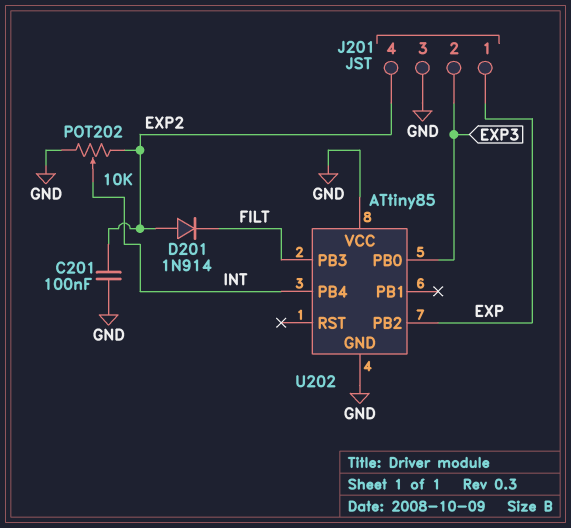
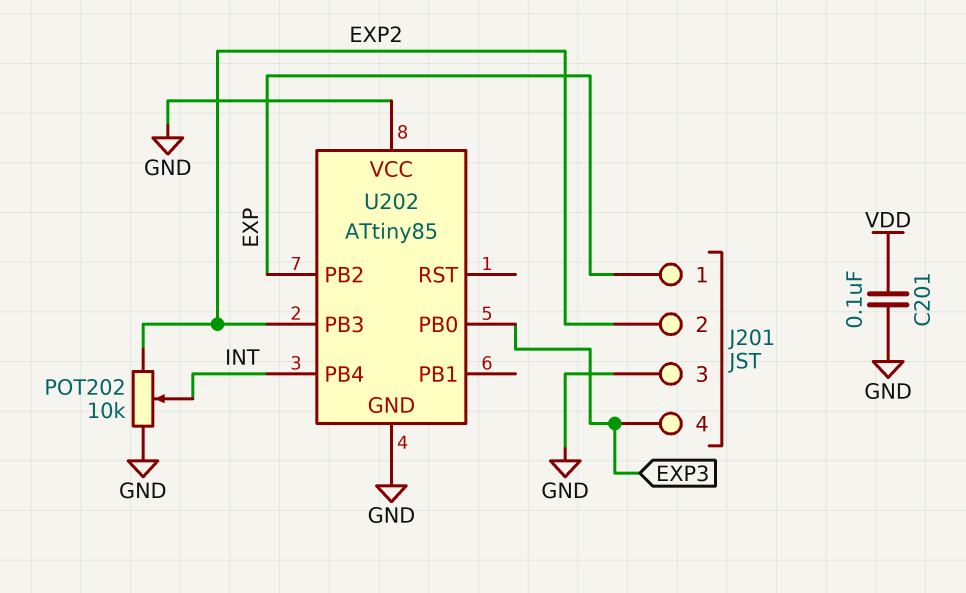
C201: 100nF (EXP2, GND) -> 100nF (GND, VDD)
D201: diode 1N914 (A EXP2, K FILT) -> none
J201 pin 2: EXP3 -> EXP2
J201 pin 4: EXP2 -> EXP3
U202 pin PB3: FILT -> EXP2

